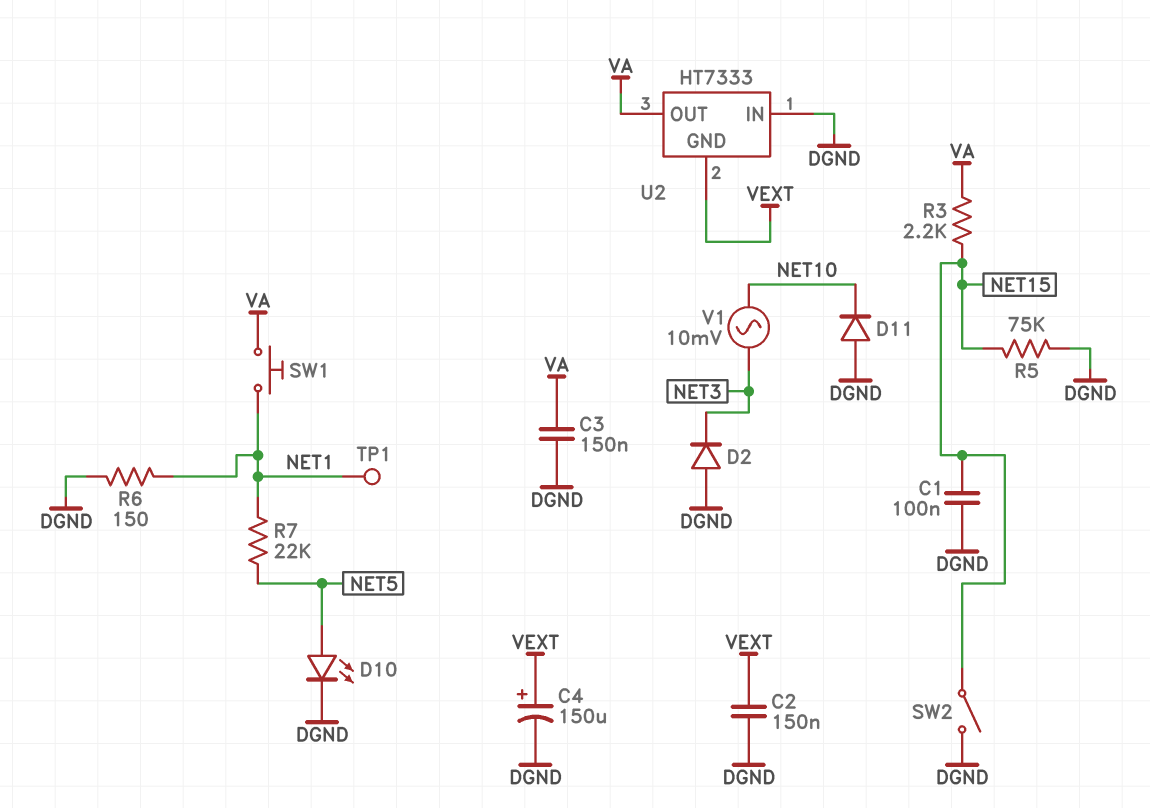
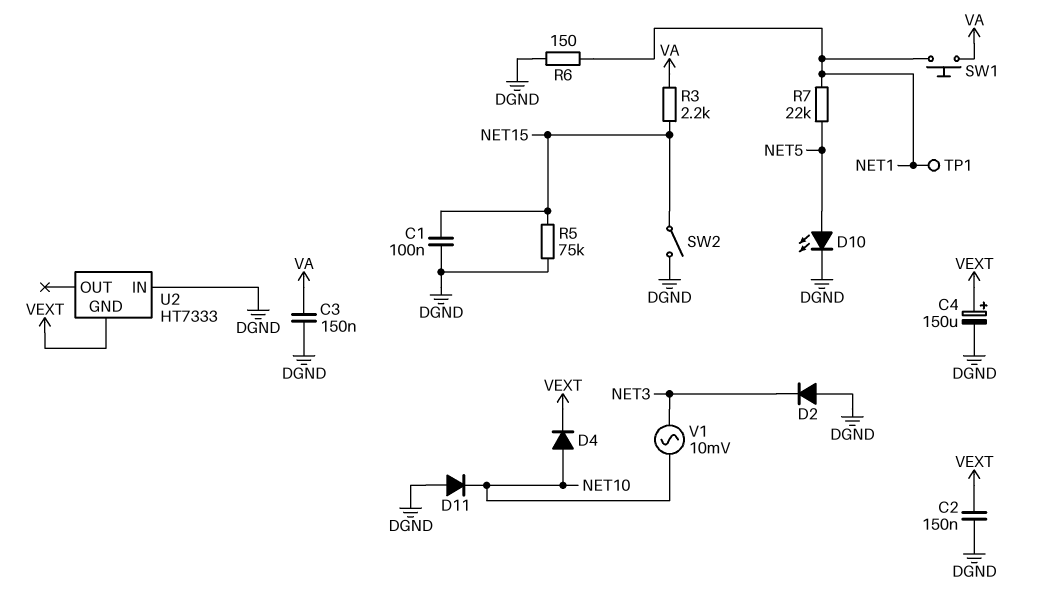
D4: none -> diode (A NET10, K VEXT)
U2 pin OUT: VA -> none

